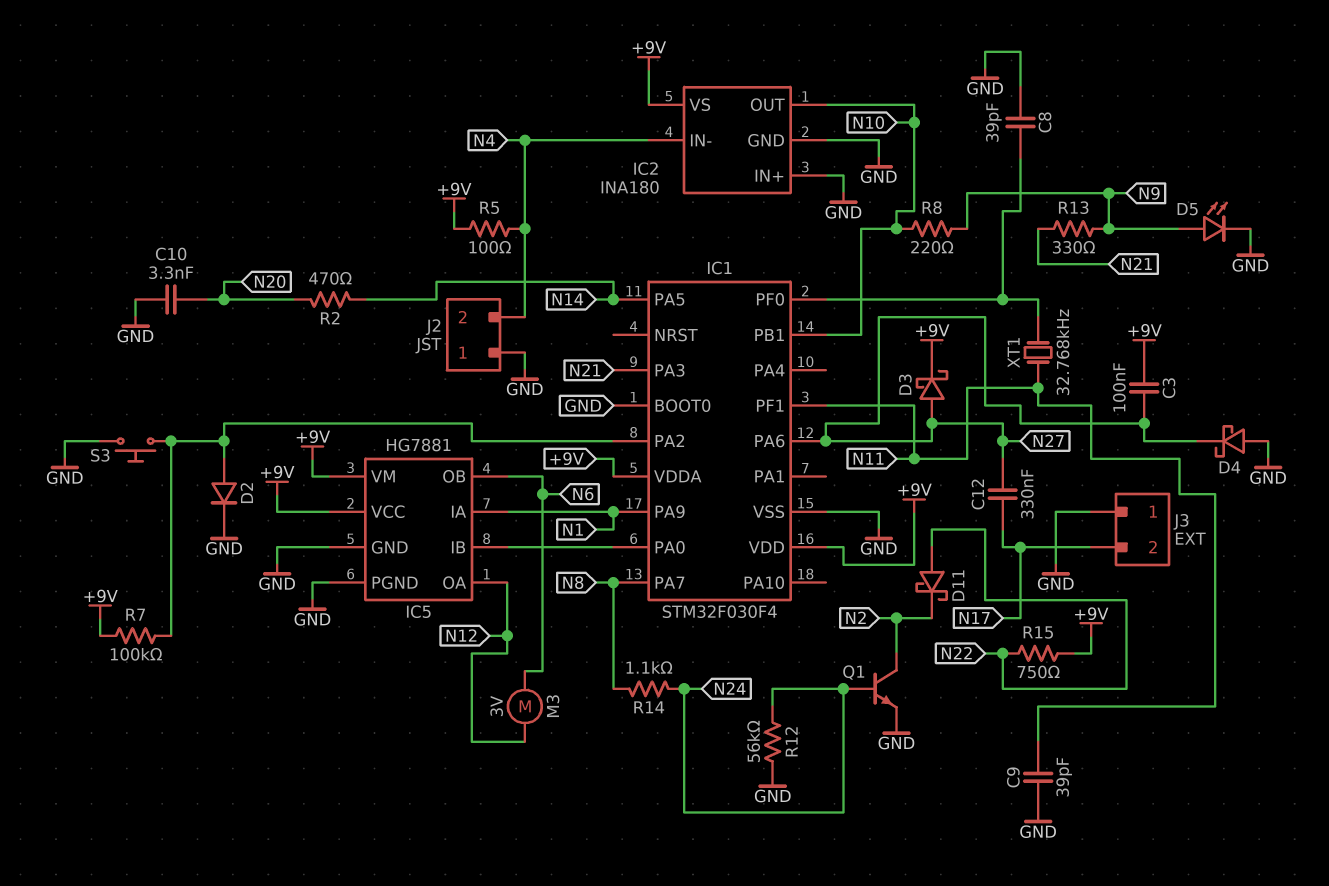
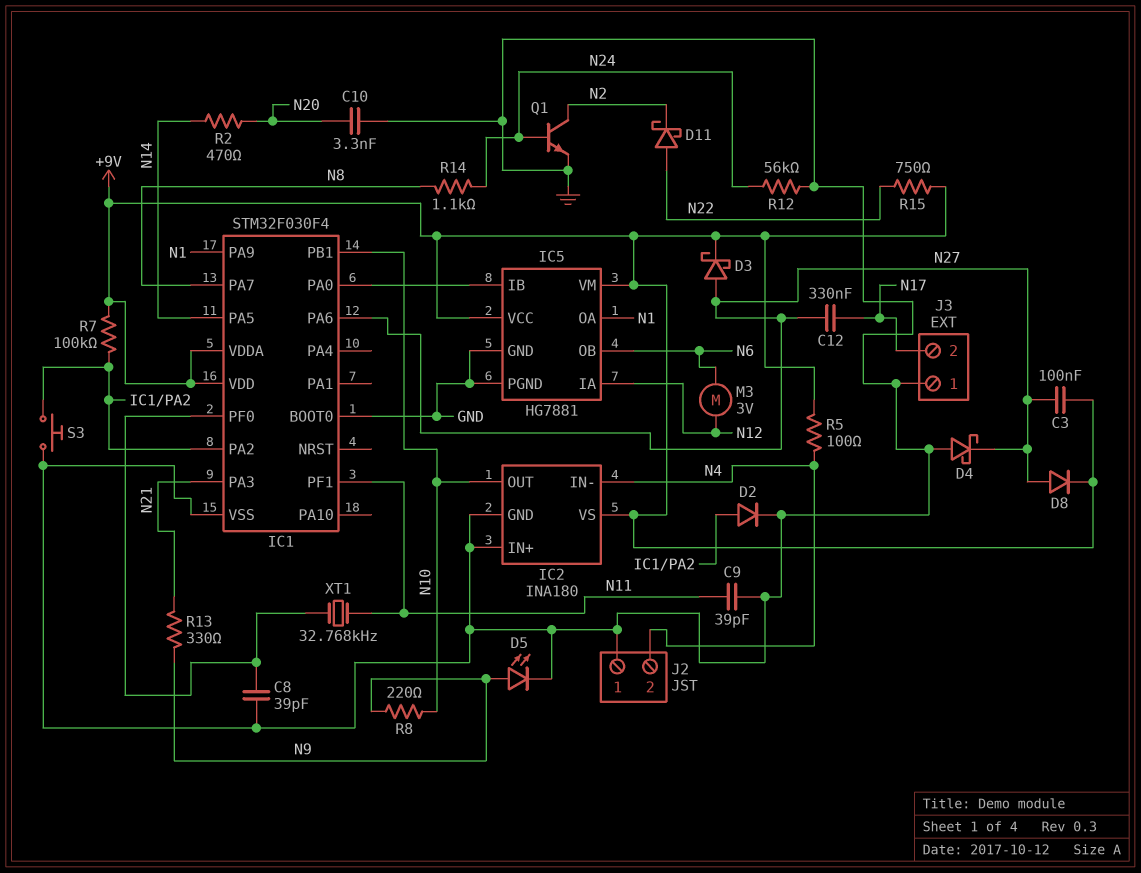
D8: none -> diode (A N27, K +9V)
IC5 pin IA: N1 -> N12
IC5 pin OA: N12 -> N1

